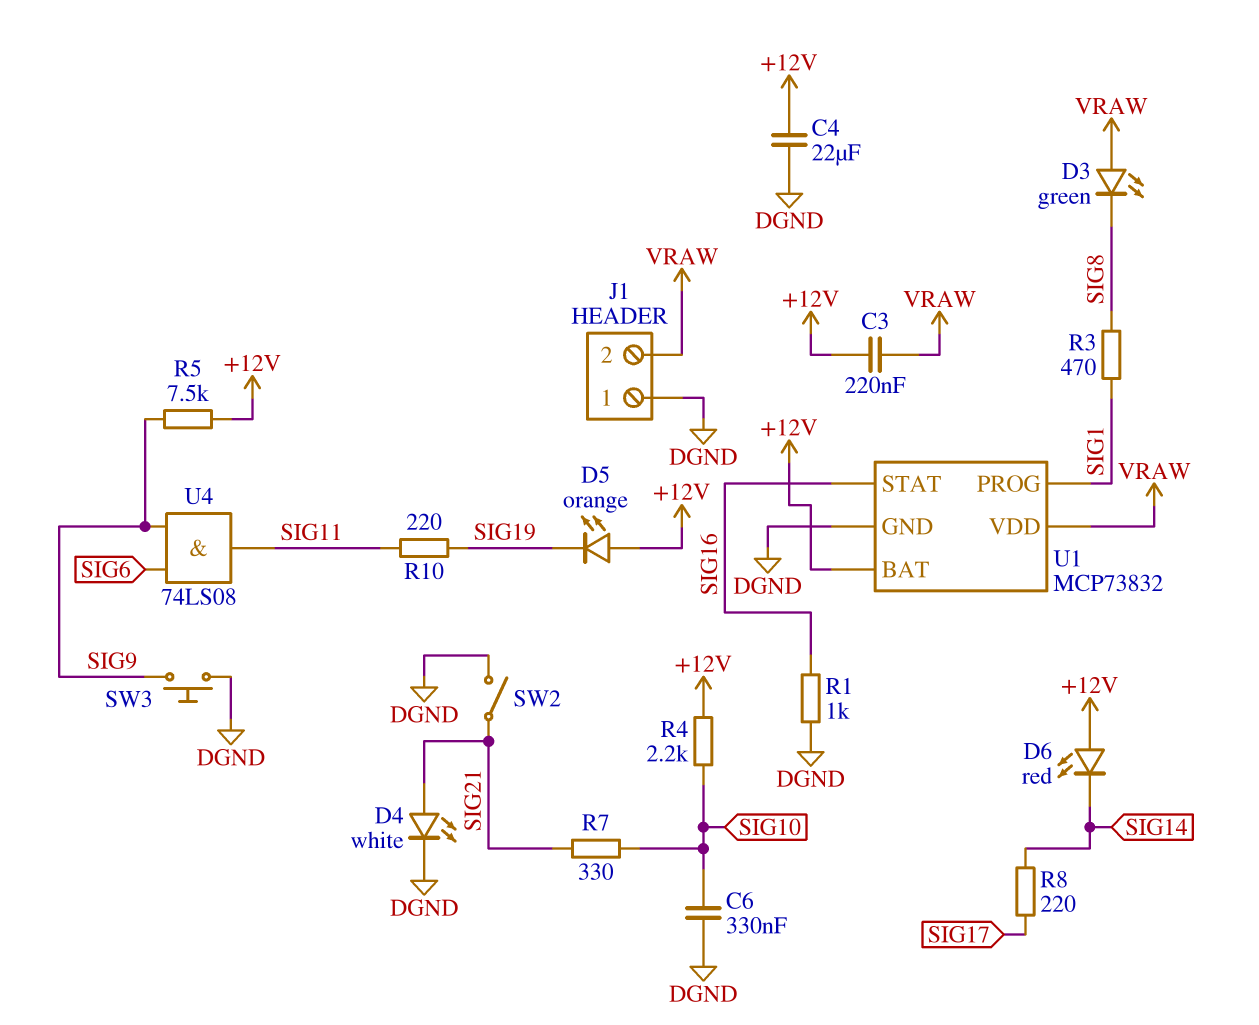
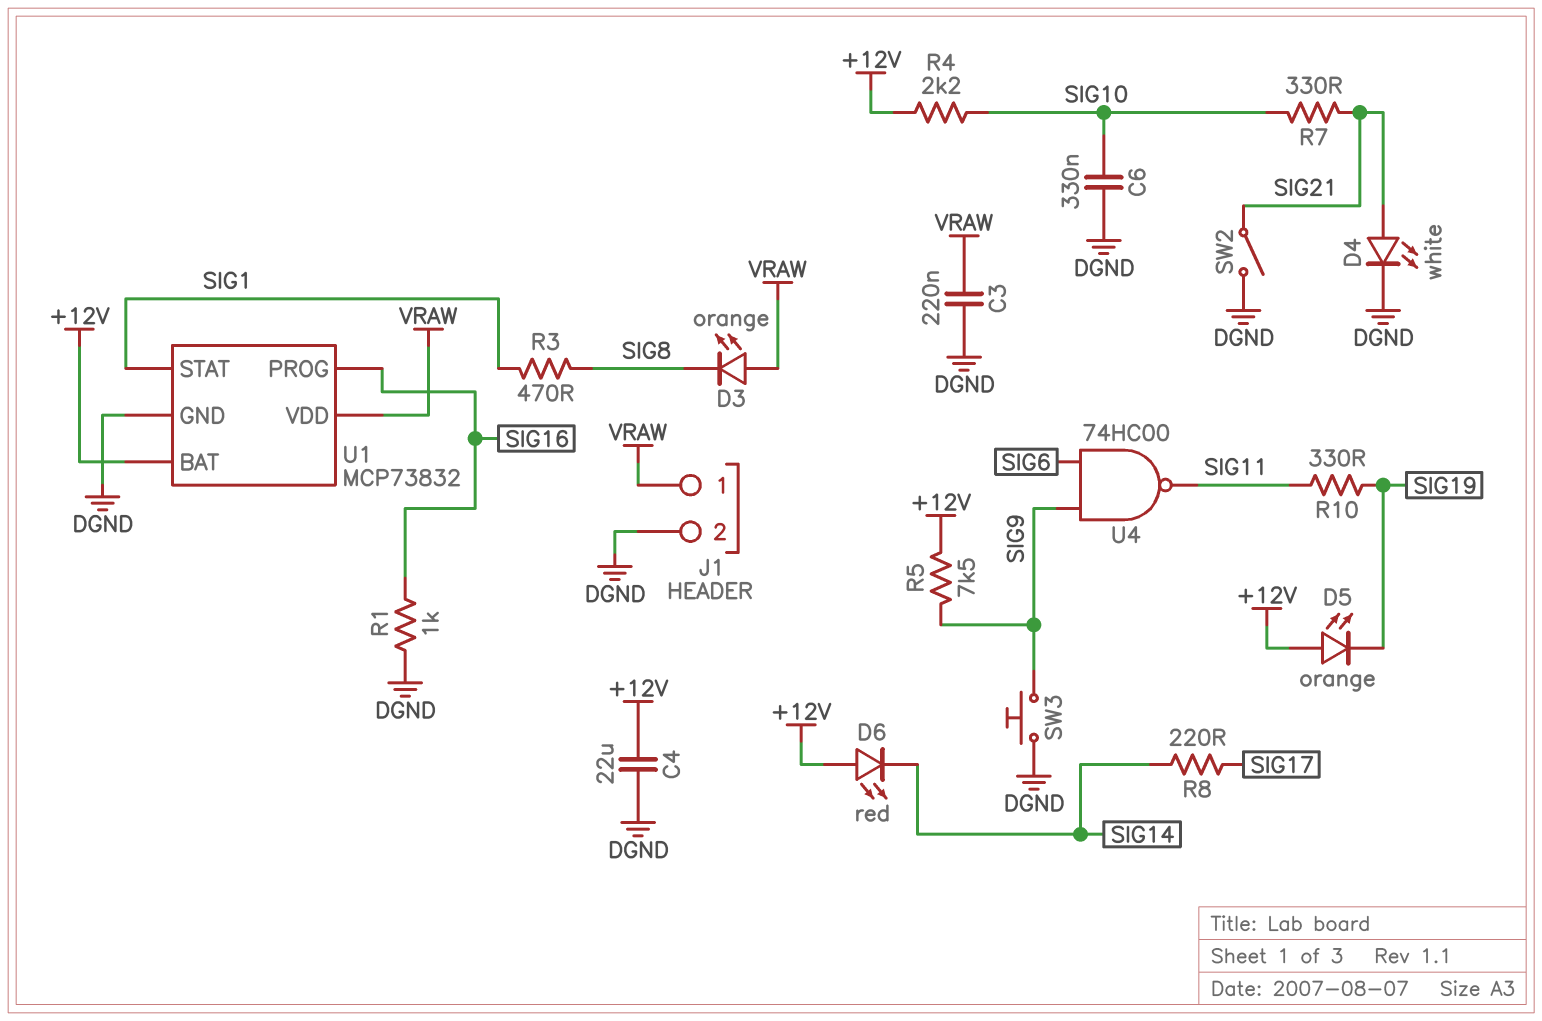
C3: 220nF (+12V, VRAW) -> 220nF (DGND, VRAW)
D3: LED green (A VRAW, K SIG8) -> LED orange (A VRAW, K SIG8)
J1 pin 1: DGND -> VRAW
J1 pin 2: VRAW -> DGND
R10: 220 (SIG11, SIG19) -> 330 (SIG11, SIG19)
U1 pin PROG: SIG1 -> SIG16
U1 pin STAT: SIG16 -> SIG1
U4: AND 74LS08 (in SIG6, in SIG9, out SIG11) -> NAND 74HC00 (in SIG6, in SIG9, out SIG11)

